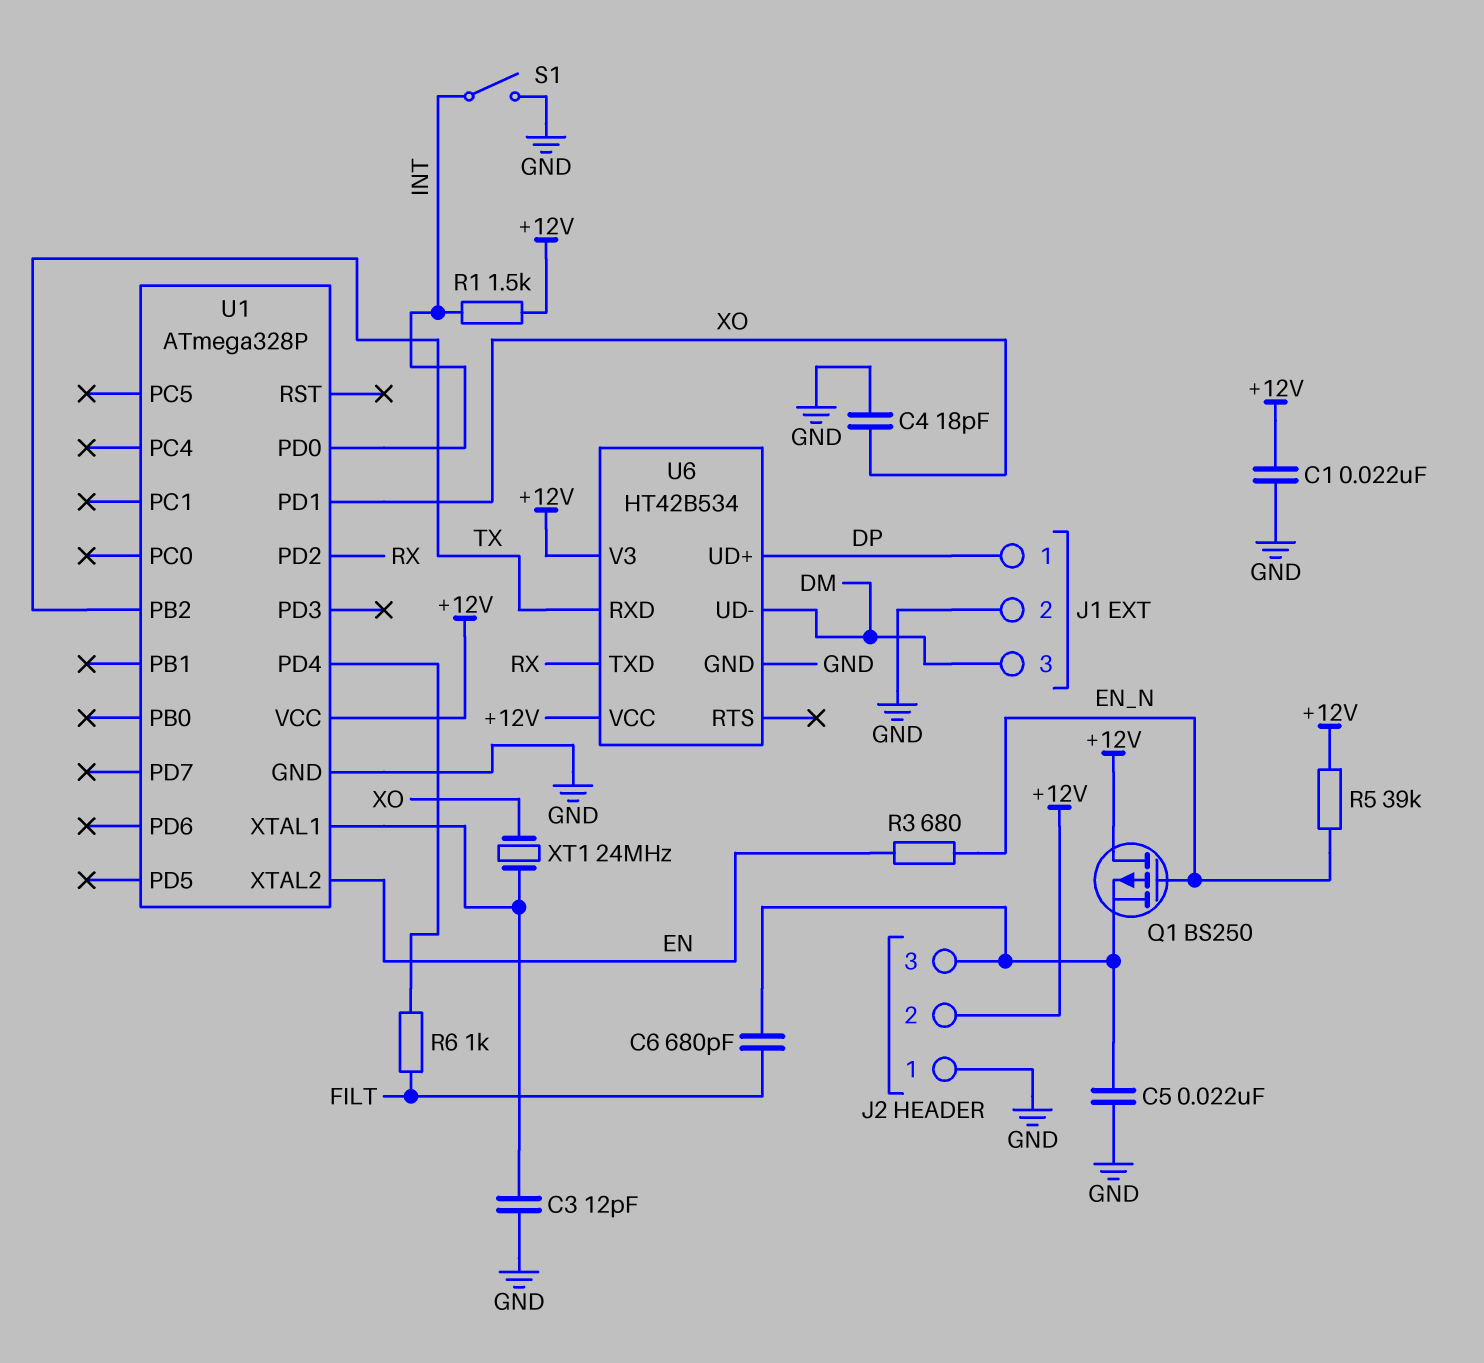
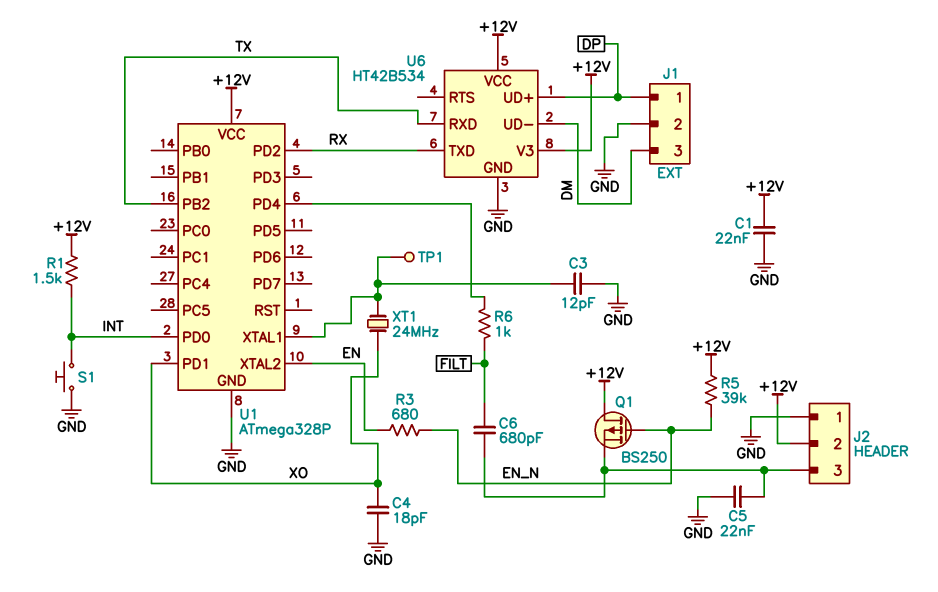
S1: switch (GND, INT) -> button (GND, INT)
TP1: none -> test point (U1/XTAL1)

